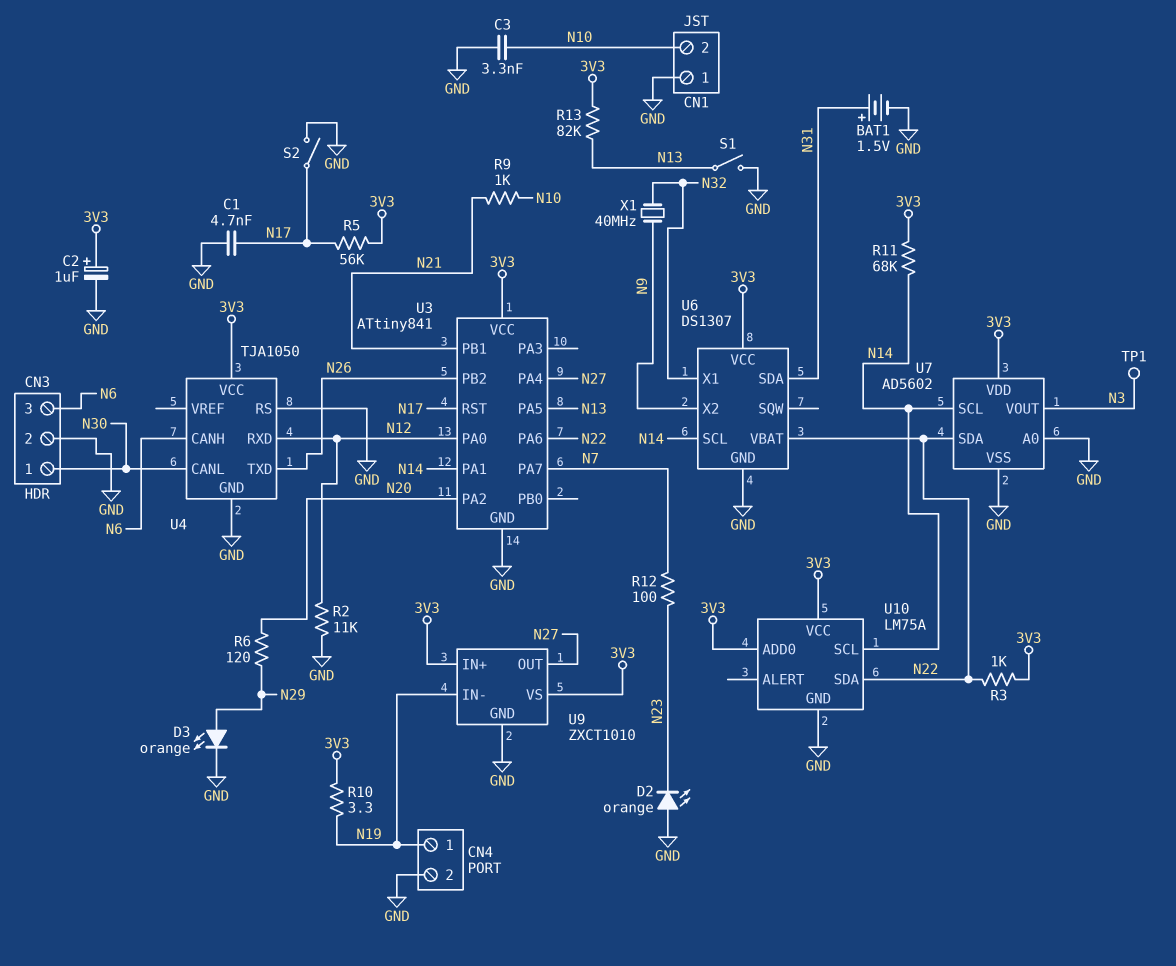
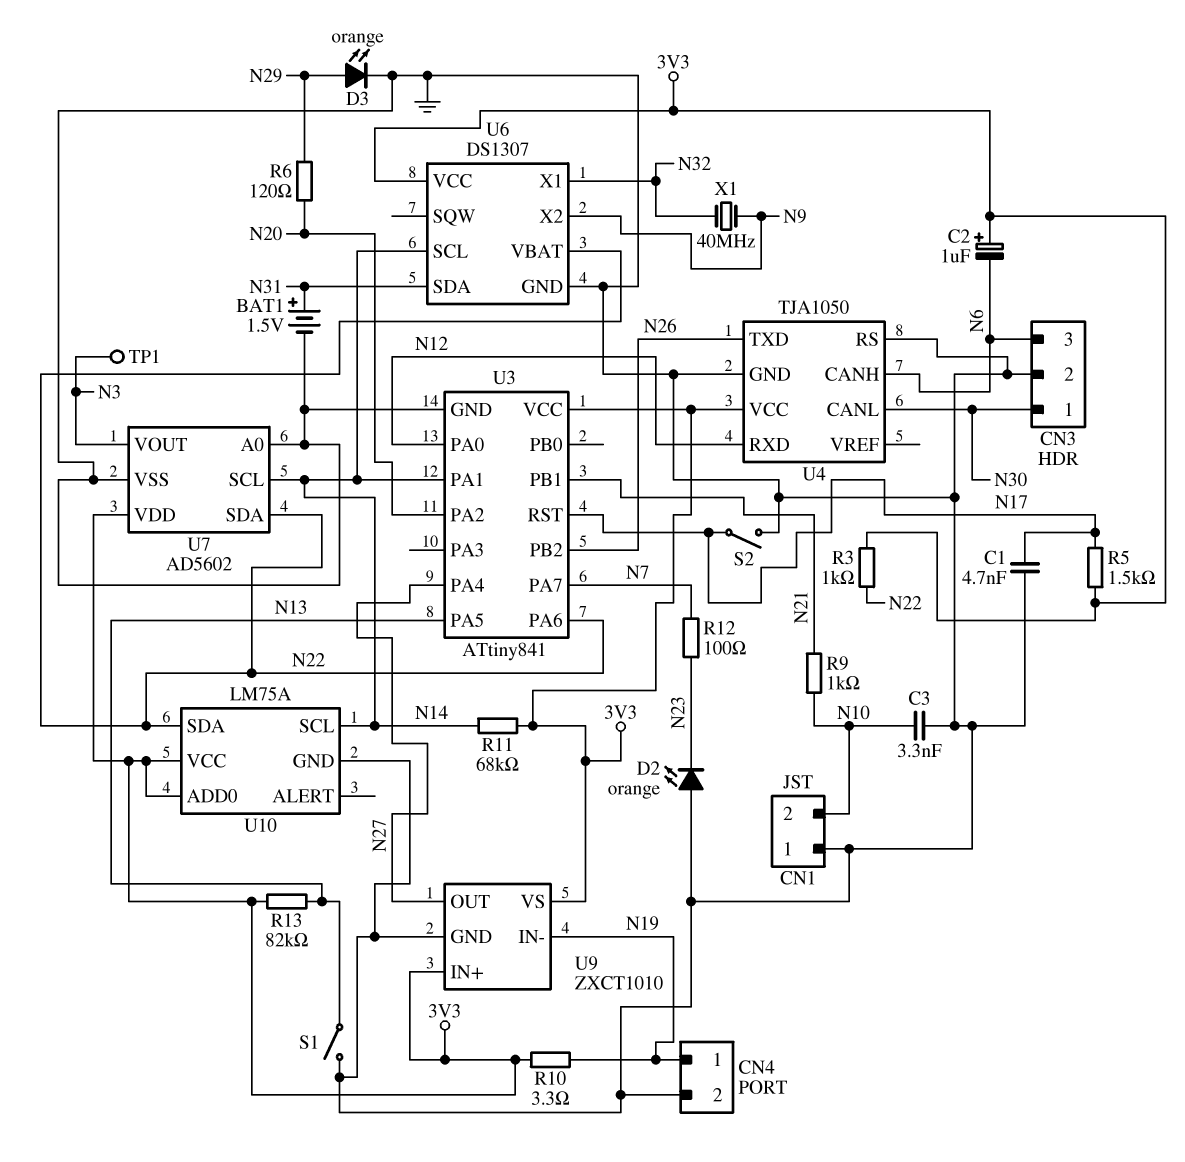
C2: 1uF (plus 3V3, minus GND) -> 1uF (plus 3V3, minus N6)
R2: 11k (GND, N12) -> none
R5: 56k (3V3, N17) -> 1.5k (3V3, N17)

